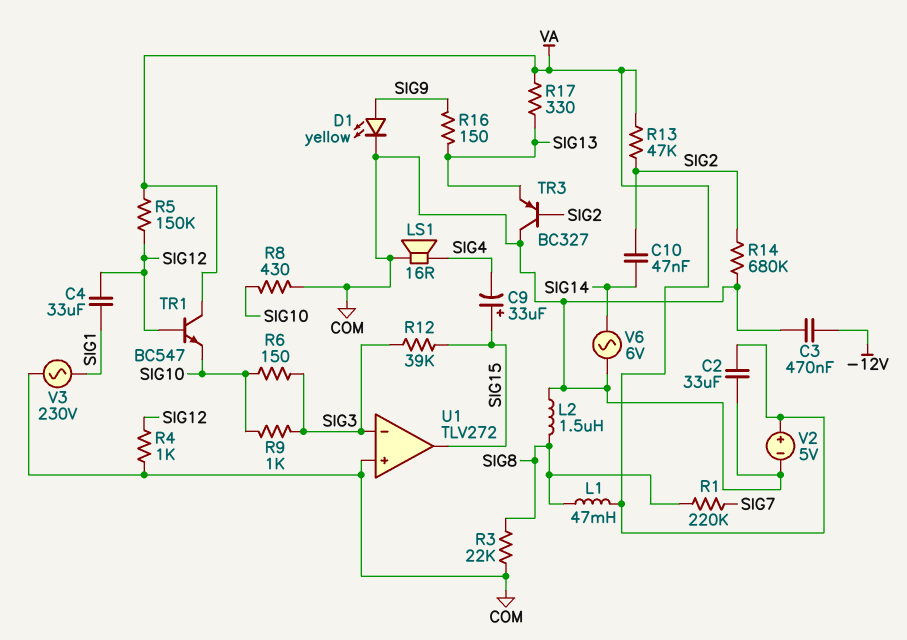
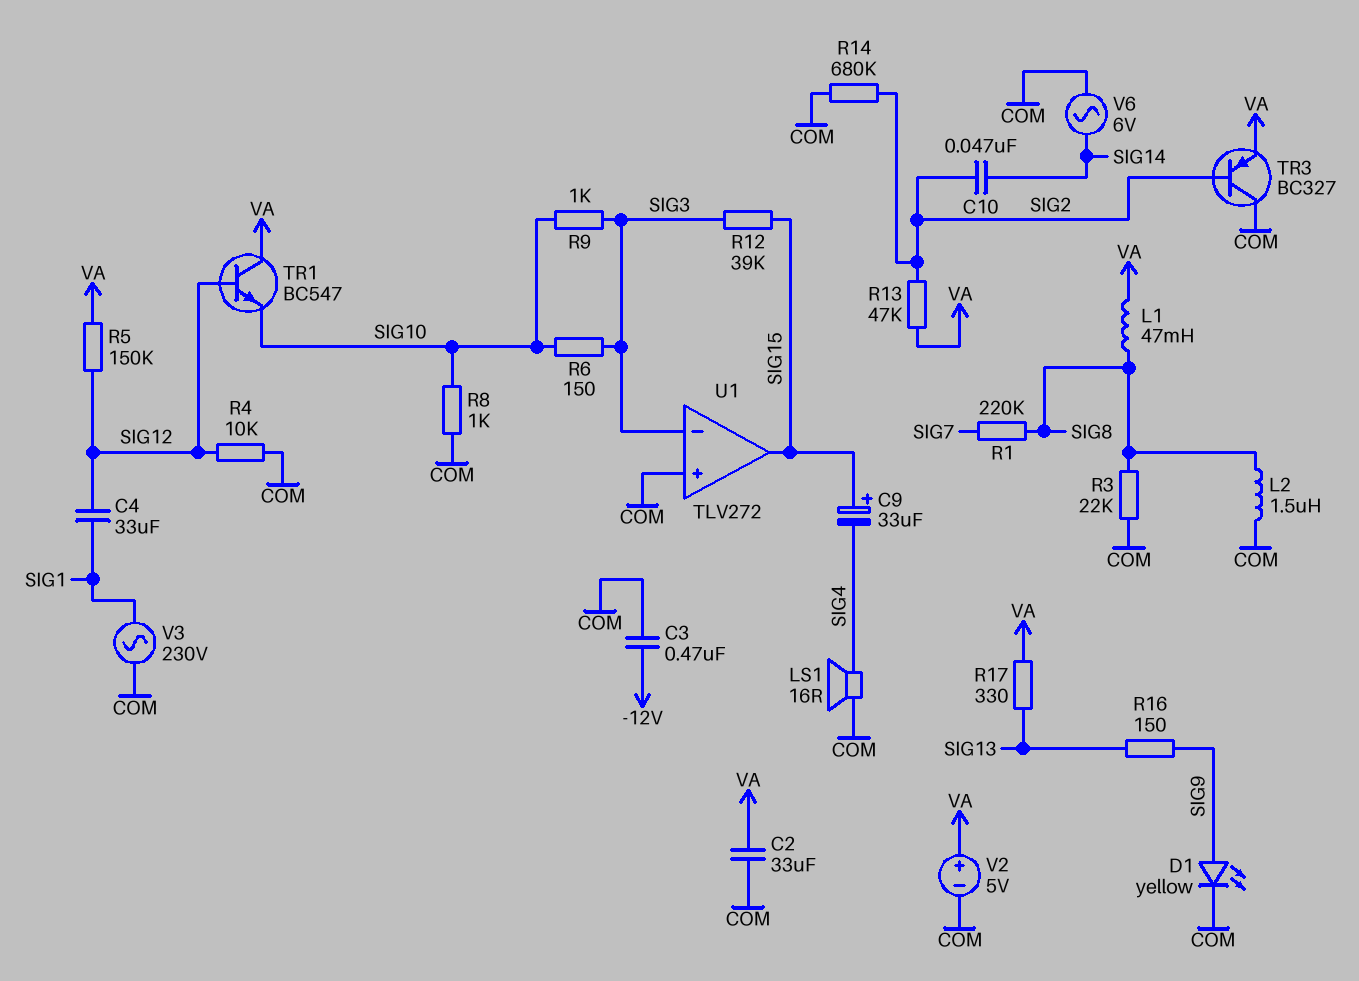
R4: 1k (COM, SIG12) -> 10k (COM, SIG12)
R8: 430 (COM, SIG10) -> 1k (COM, SIG10)
TR3: PNP BC327 (B SIG2, C COM, E SIG13) -> PNP BC327 (B SIG2, C COM, E VA)

